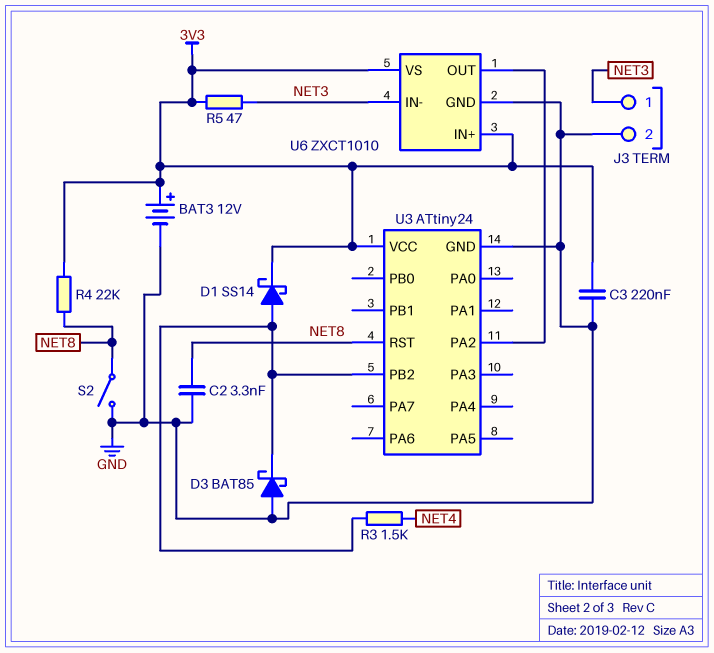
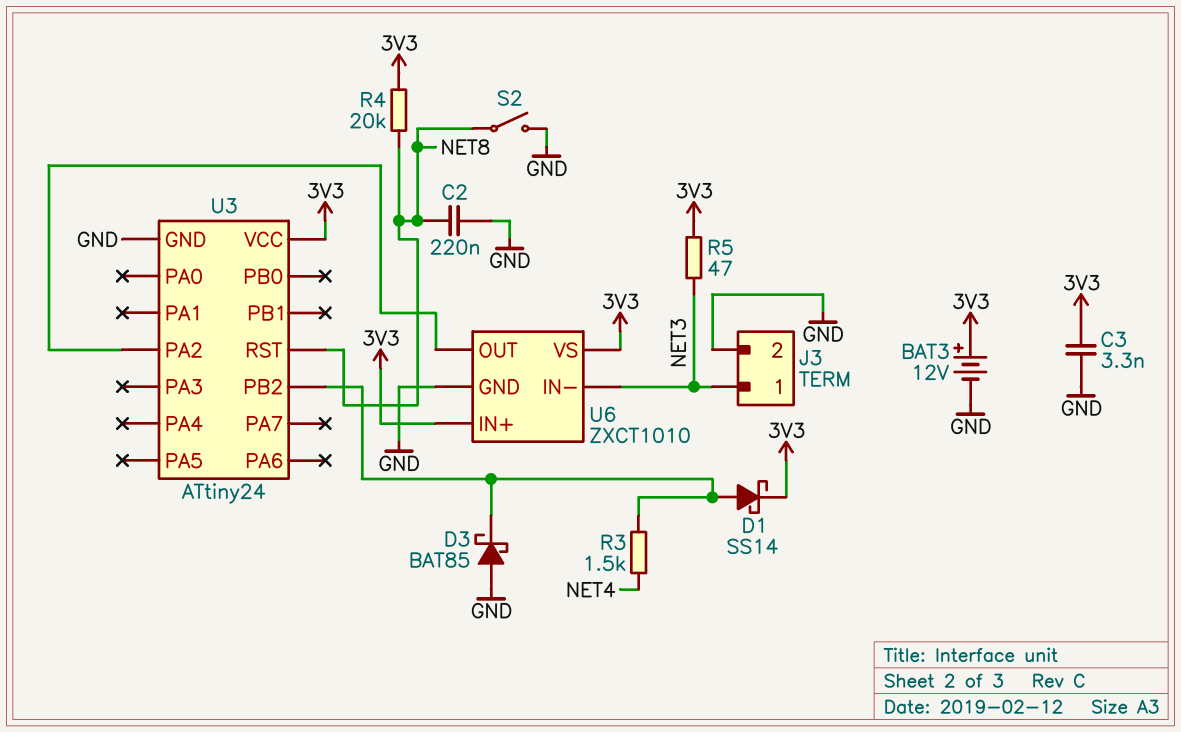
C2: 3.3nF (GND, NET8) -> 220nF (GND, NET8)
C3: 220nF (3V3, GND) -> 3.3nF (3V3, GND)
R4: 22k (3V3, NET8) -> 20k (3V3, NET8)

